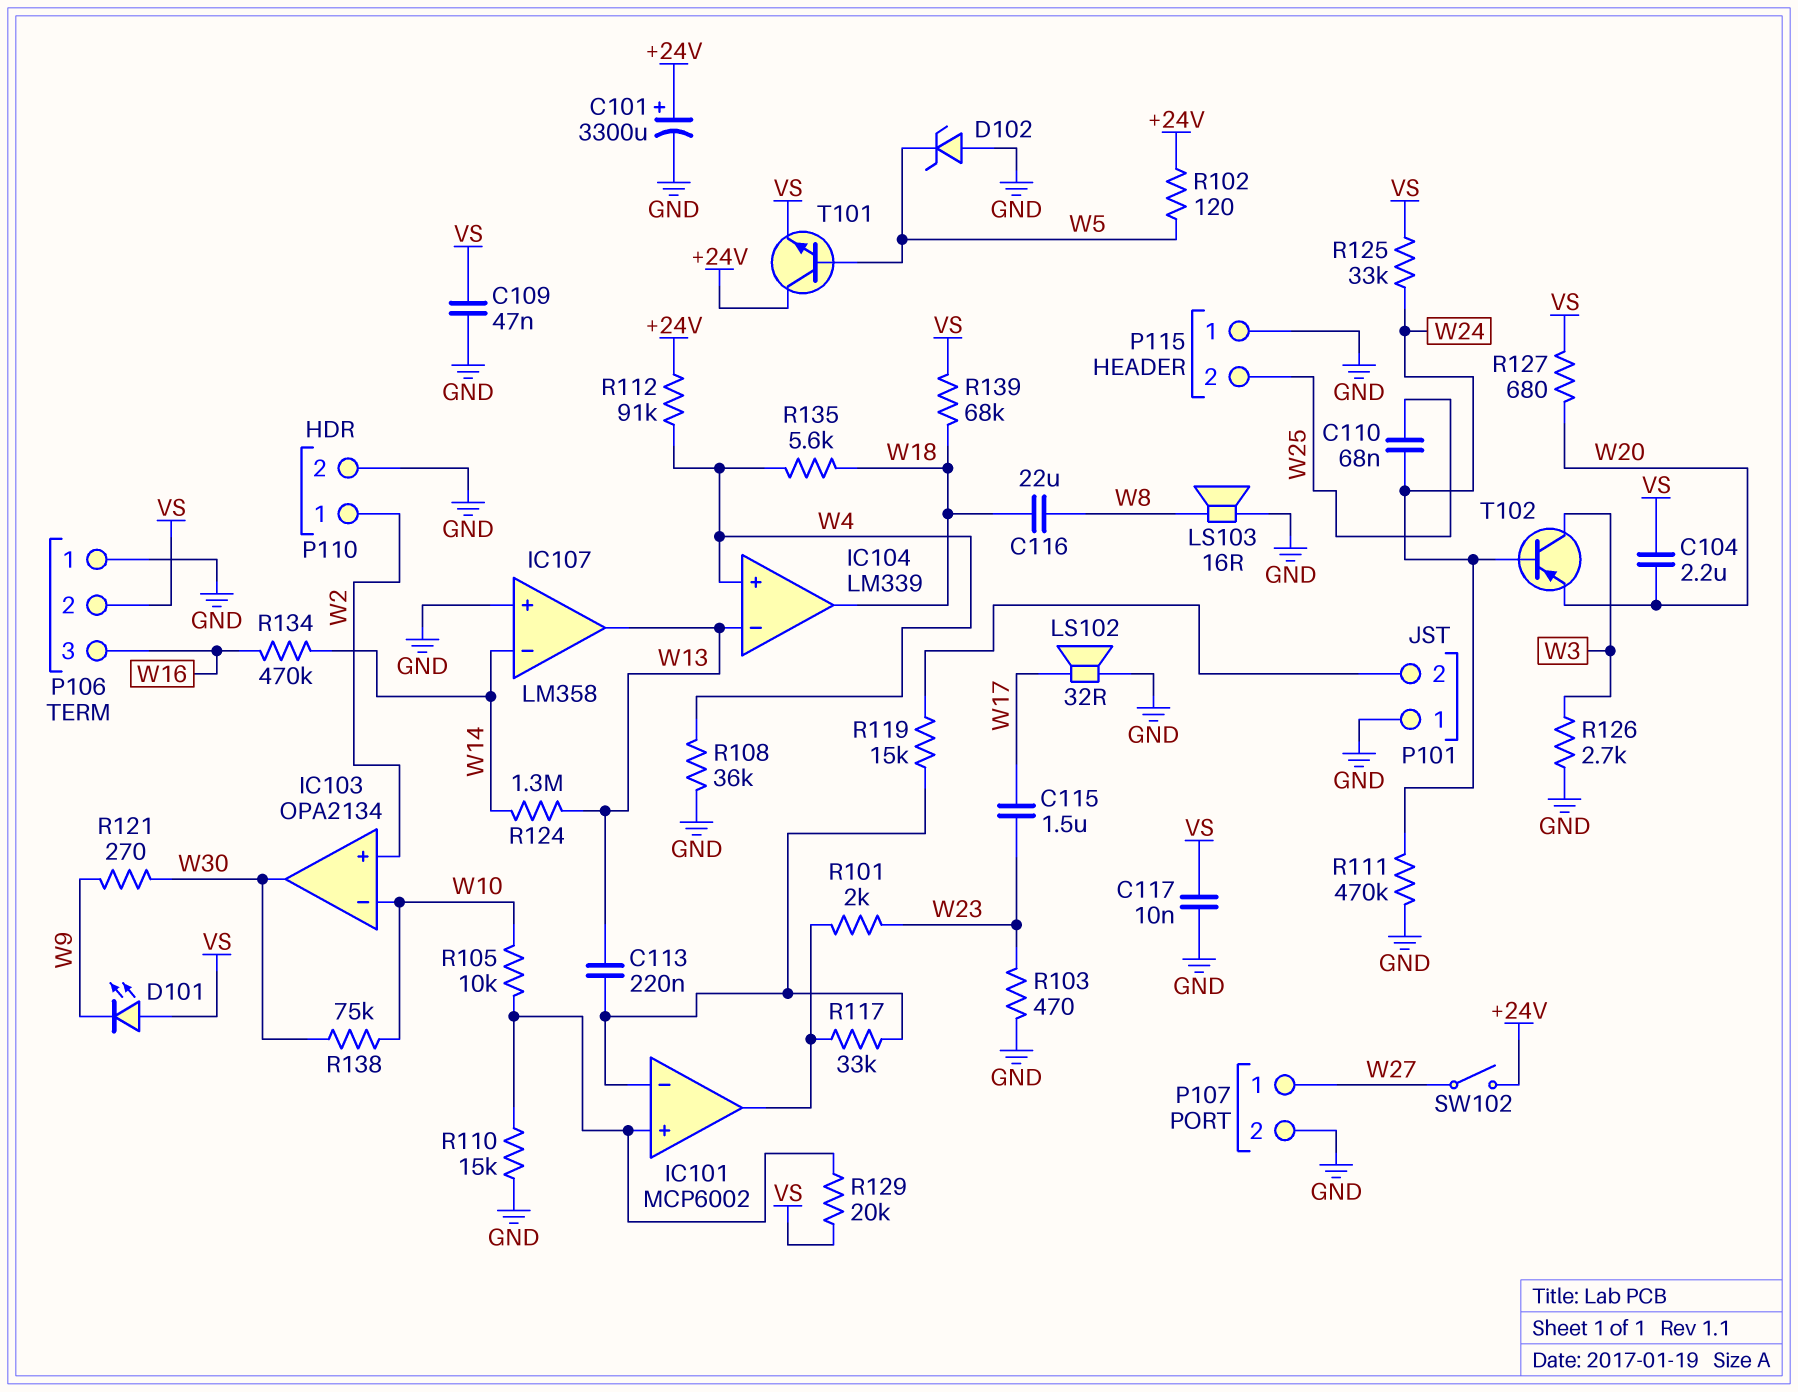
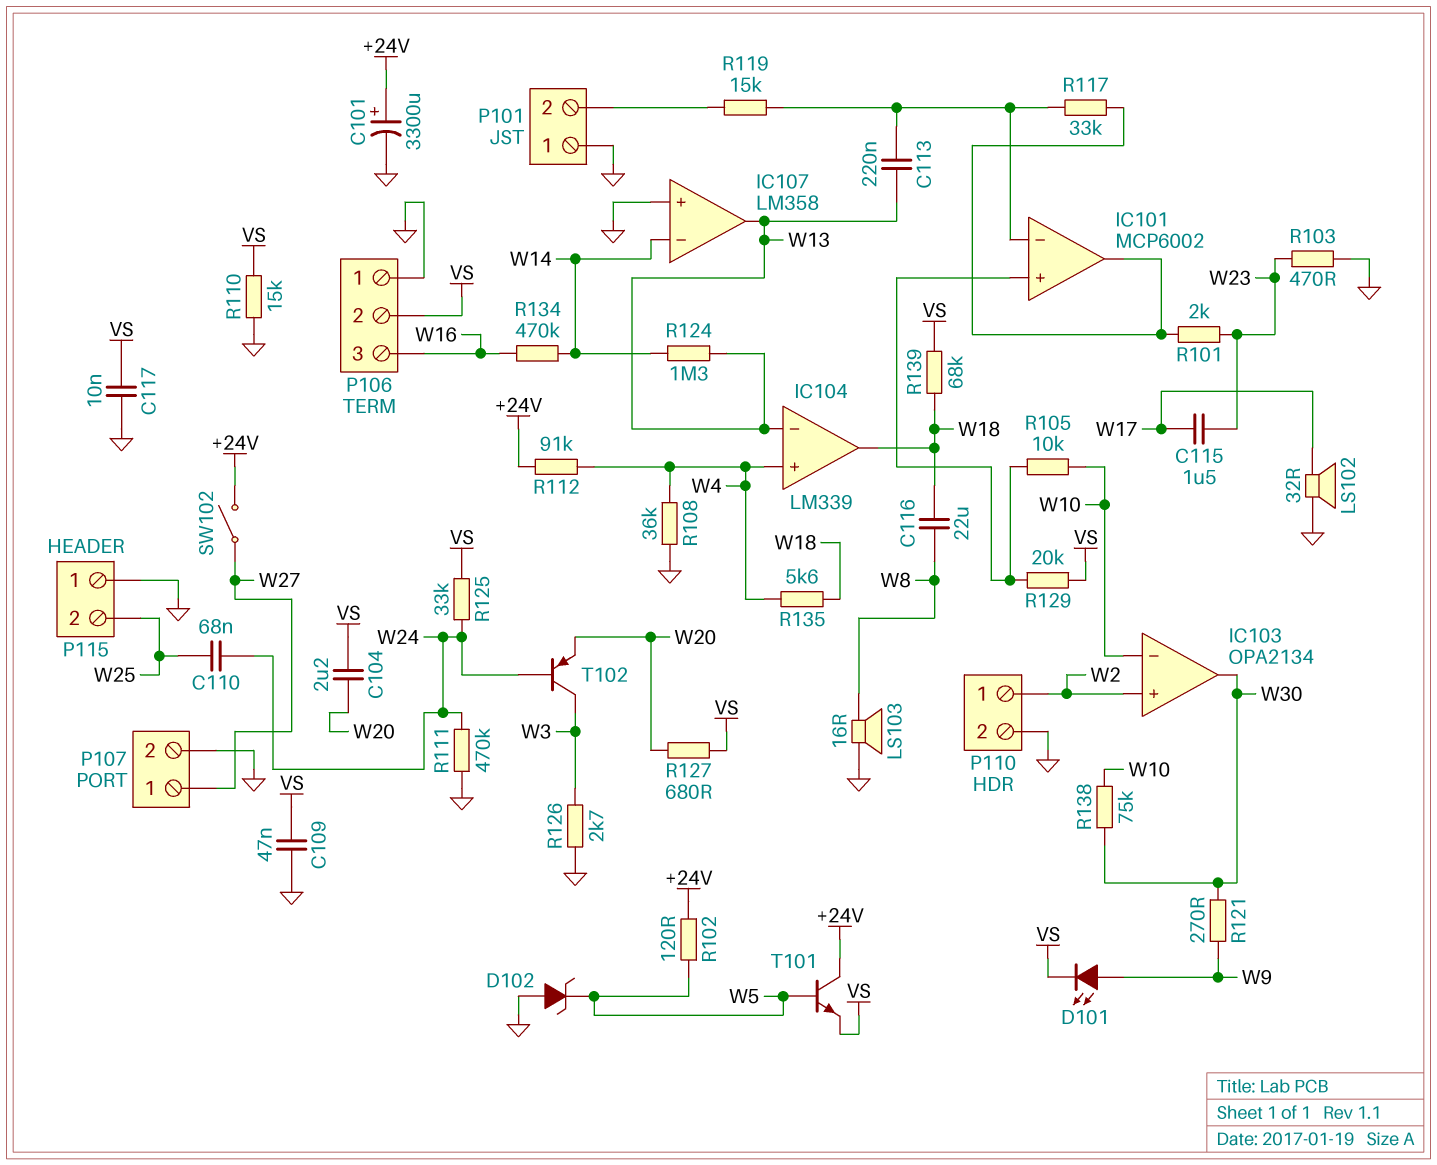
D101: LED (A VS, K W9) -> LED (A W9, K VS)
R110: 15k (GND, IC101/in+) -> 15k (GND, VS)

